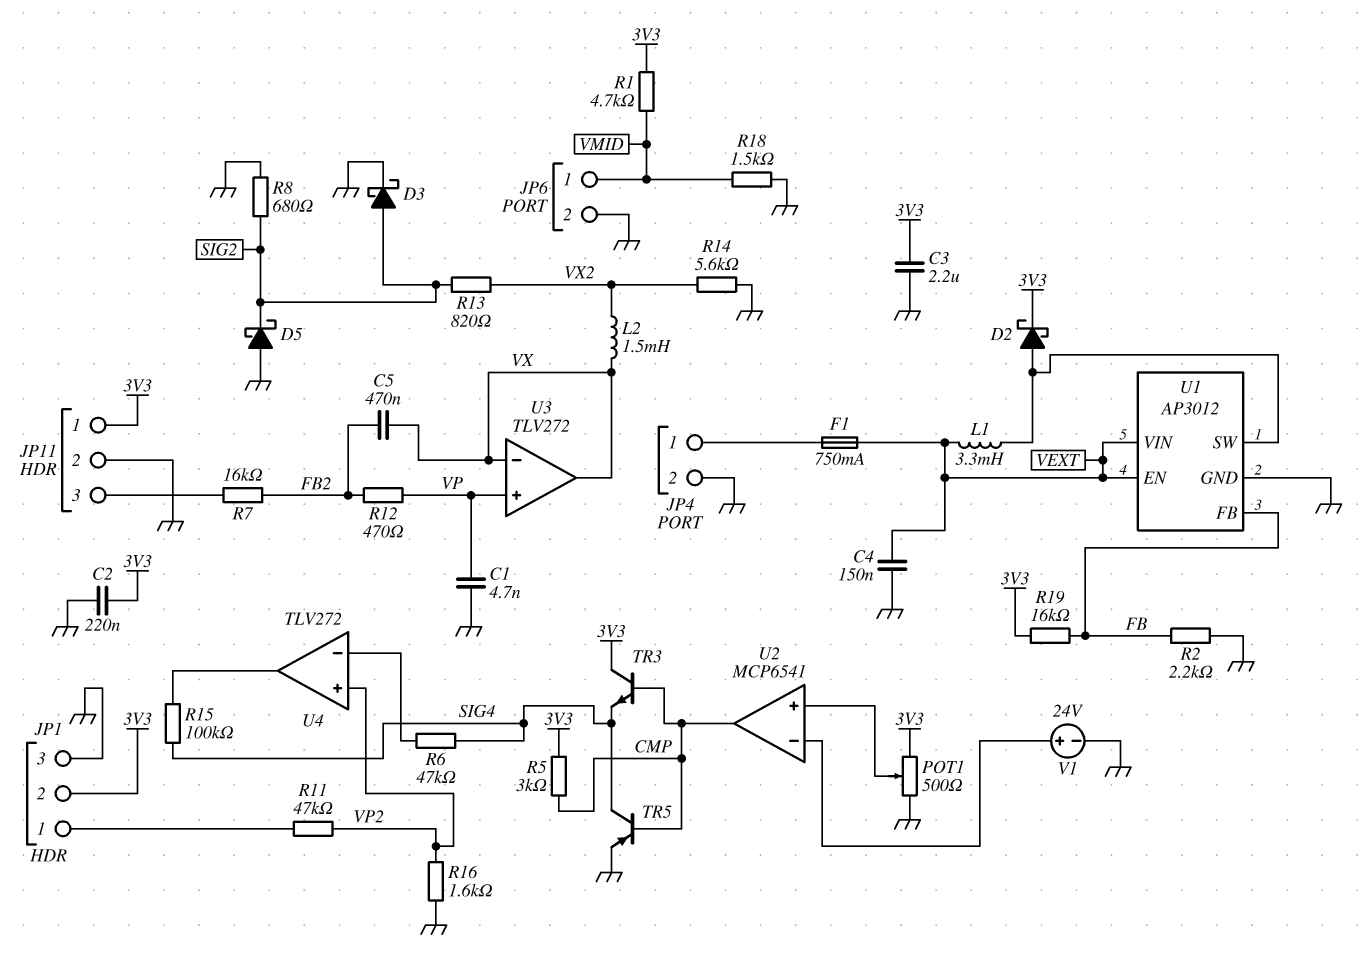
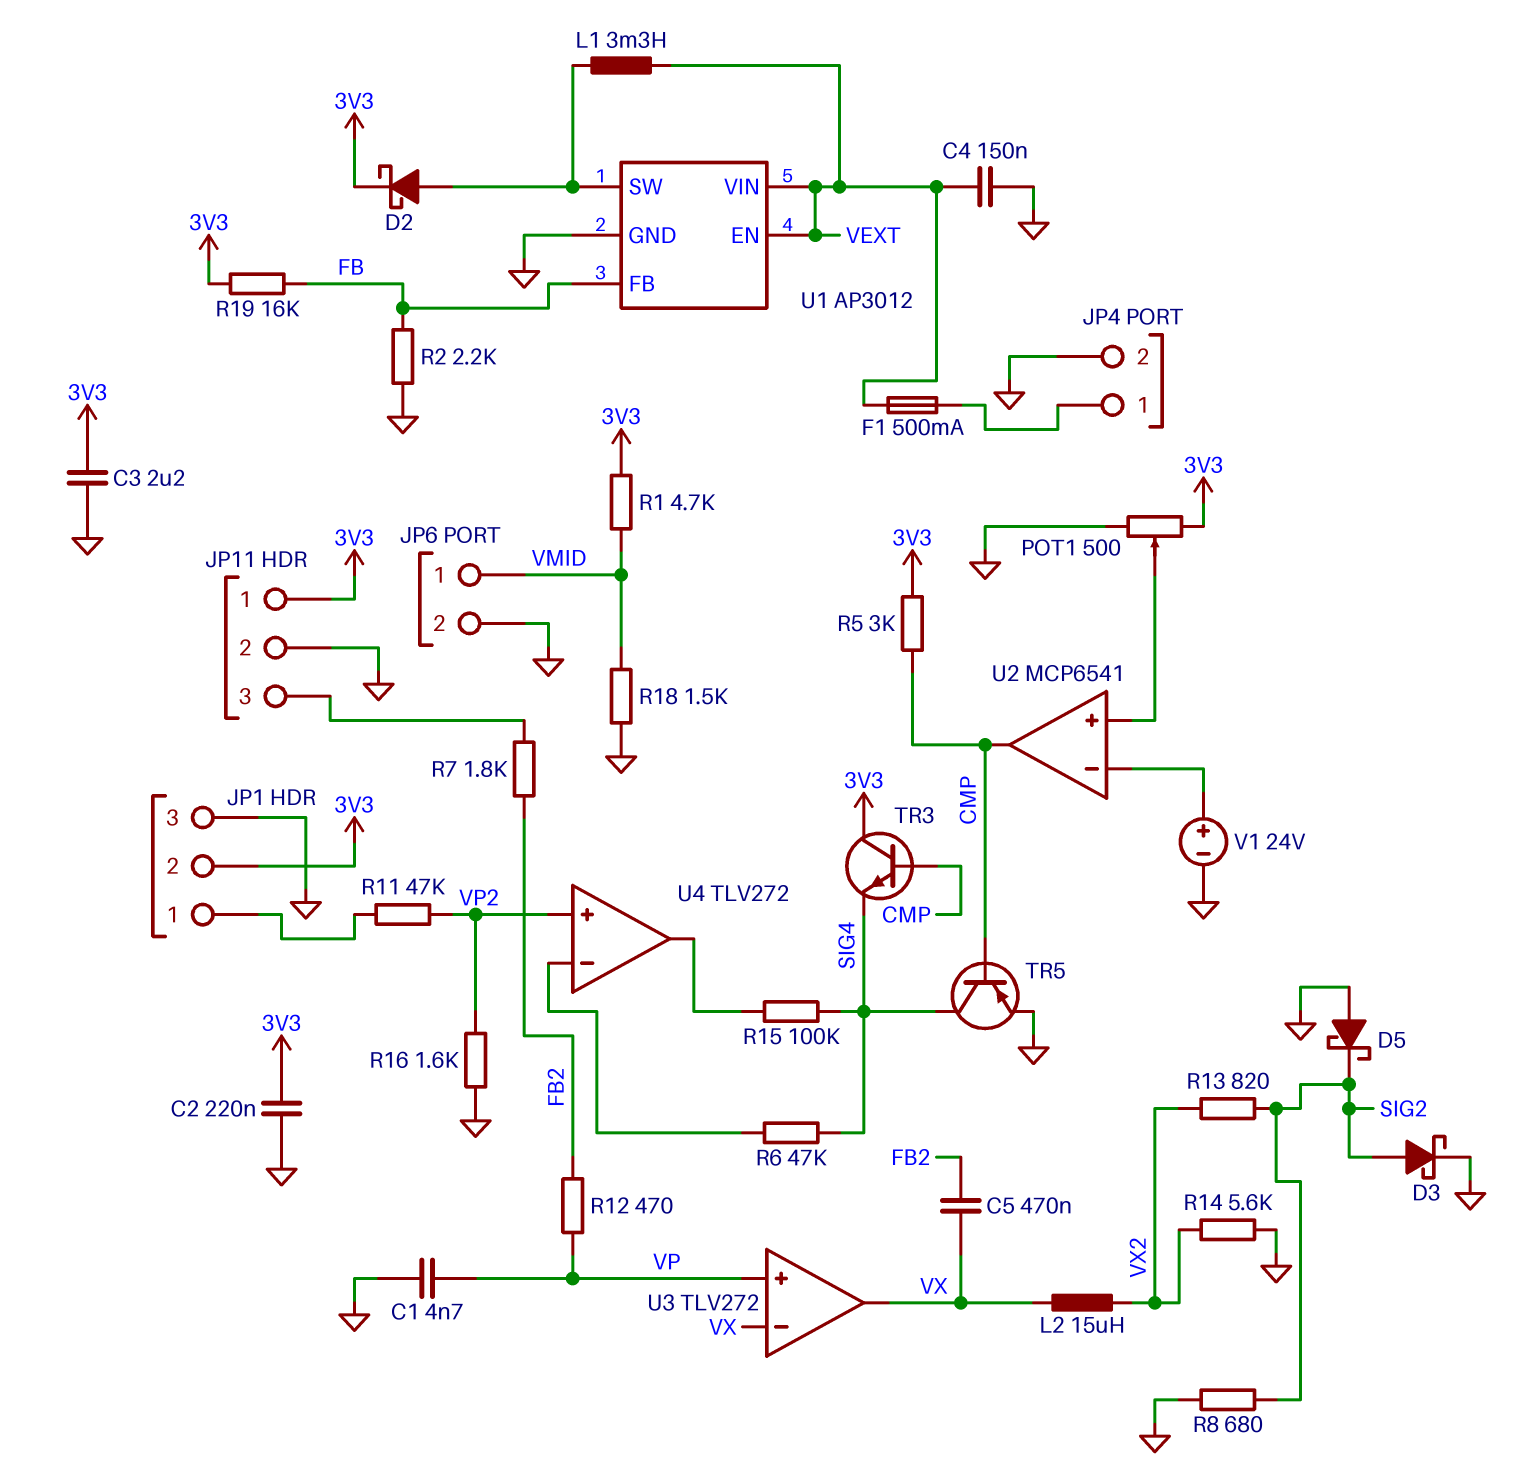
F1: 750mA (JP4/1, VEXT) -> 500mA (JP4/1, VEXT)
L2: 1.5mH (VX, VX2) -> 15uH (VX, VX2)
R7: 16k (FB2, JP11/3) -> 1.8k (FB2, JP11/3)

